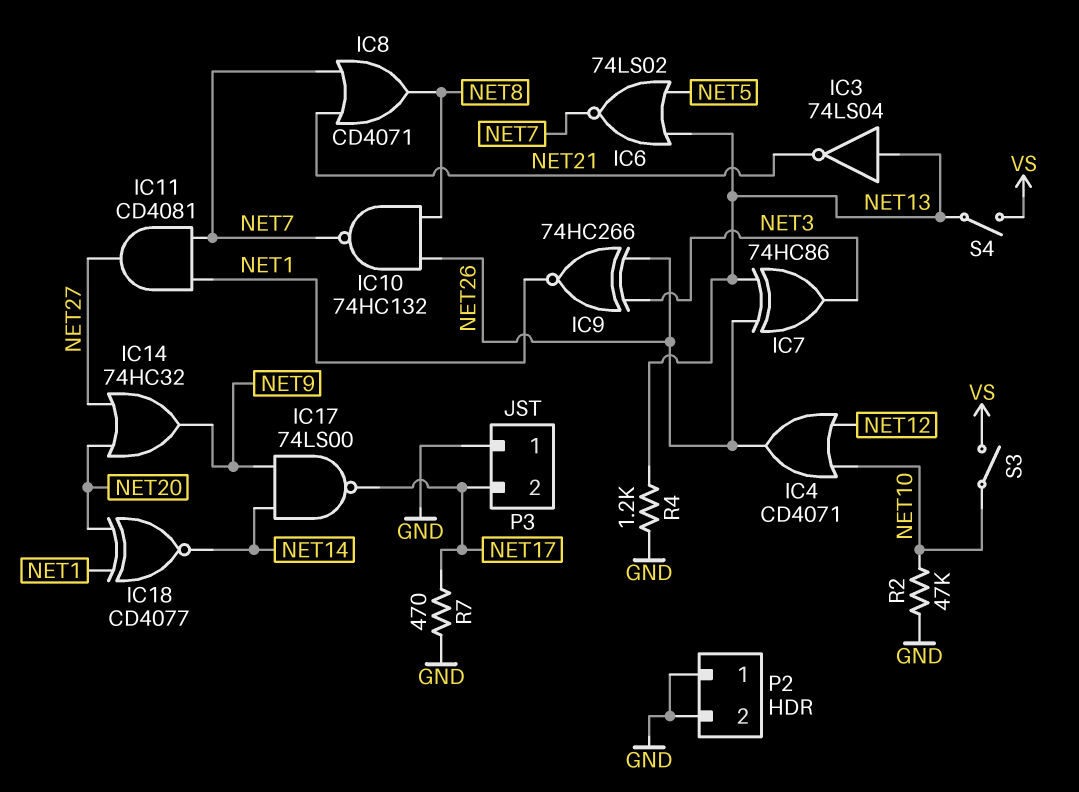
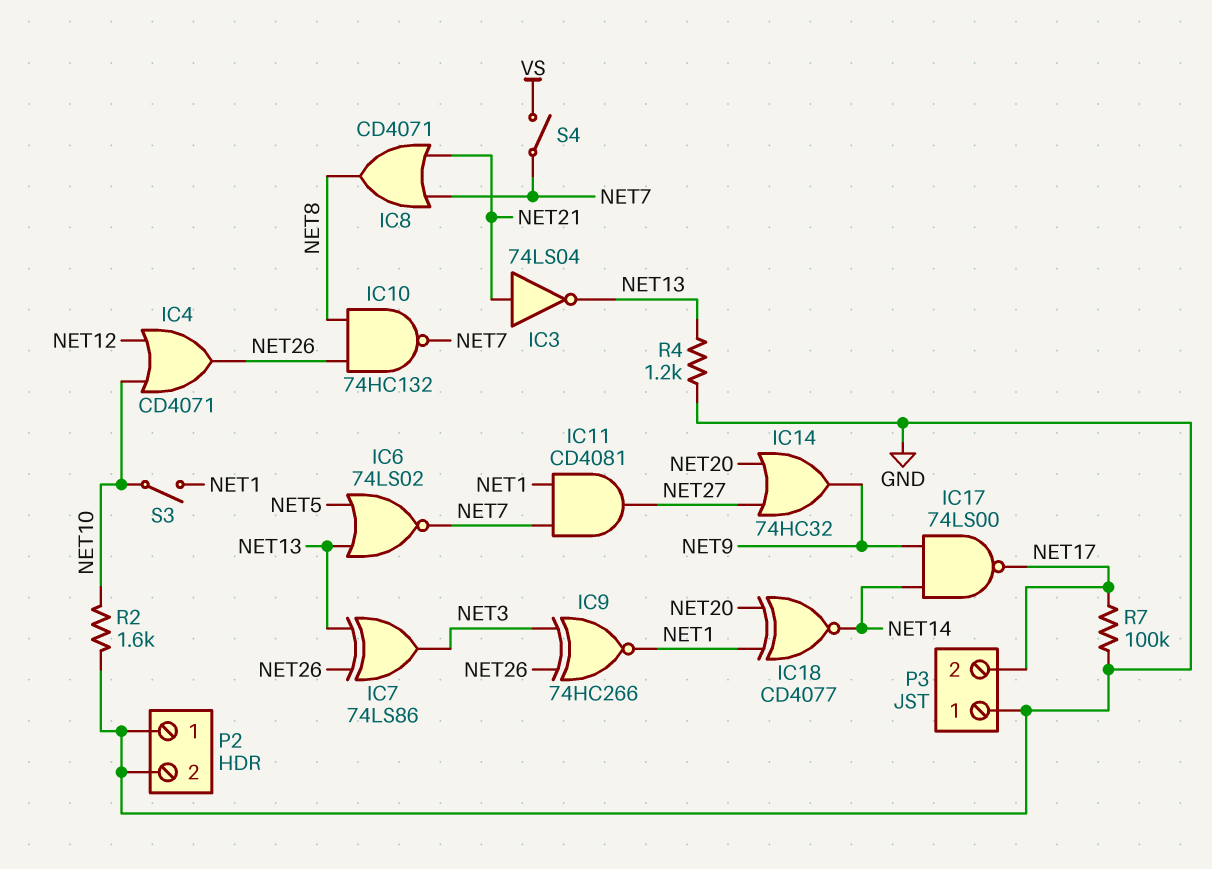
IC3: NOT 74LS04 (in NET13, out NET21) -> NOT 74LS04 (in NET21, out NET13)
IC7: XOR 74HC86 (in NET13, in NET26, out NET3) -> XOR 74LS86 (in NET13, in NET26, out NET3)
R2: 47k (GND, NET10) -> 1.6k (GND, NET10)
R7: 470 (GND, NET17) -> 100k (GND, NET17)
S3: switch (NET10, VS) -> switch (NET1, NET10)
S4: switch (NET13, VS) -> switch (NET7, VS)

